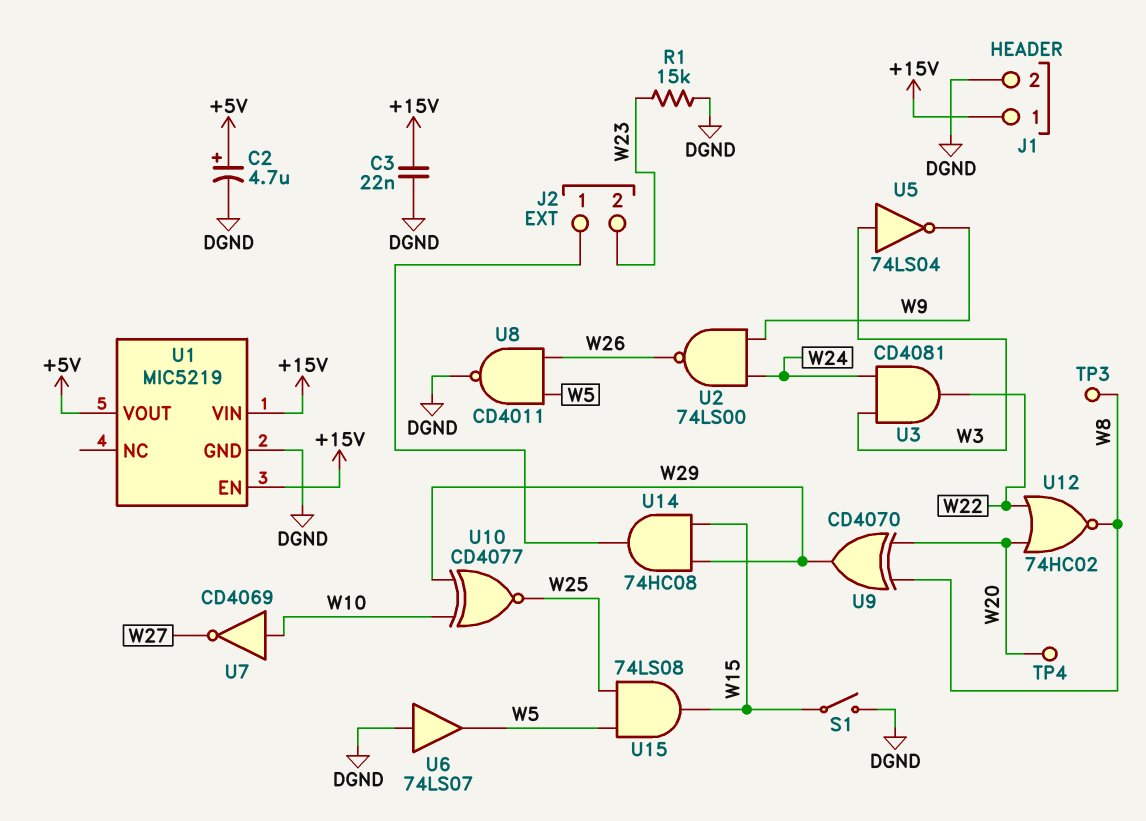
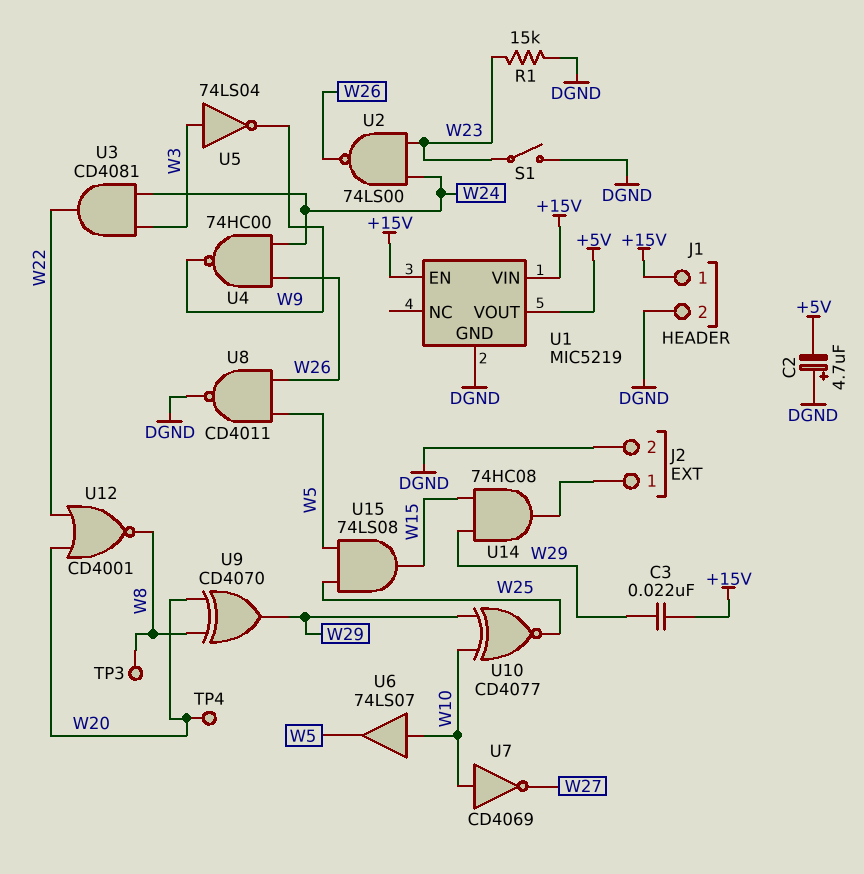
C2: 4.7uF (plus +5V, minus DGND) -> 4.7uF (plus DGND, minus +5V)
C3: 22nF (+15V, DGND) -> 22nF (+15V, W29)
J2 pin 2: W23 -> DGND
S1: switch (DGND, W15) -> switch (DGND, W23)
U2: NAND 74LS00 (in W9, in W24, out W26) -> NAND 74LS00 (in W23, in W24, out W26)
U4: none -> NAND 74HC00 (in W24, in W26, out W9)
U6: buffer 74LS07 (in DGND, out W5) -> buffer 74LS07 (in W10, out W5)
U12: NOR 74HC02 (in W20, in W22, out W8) -> NOR CD4001 (in W20, in W22, out W8)

